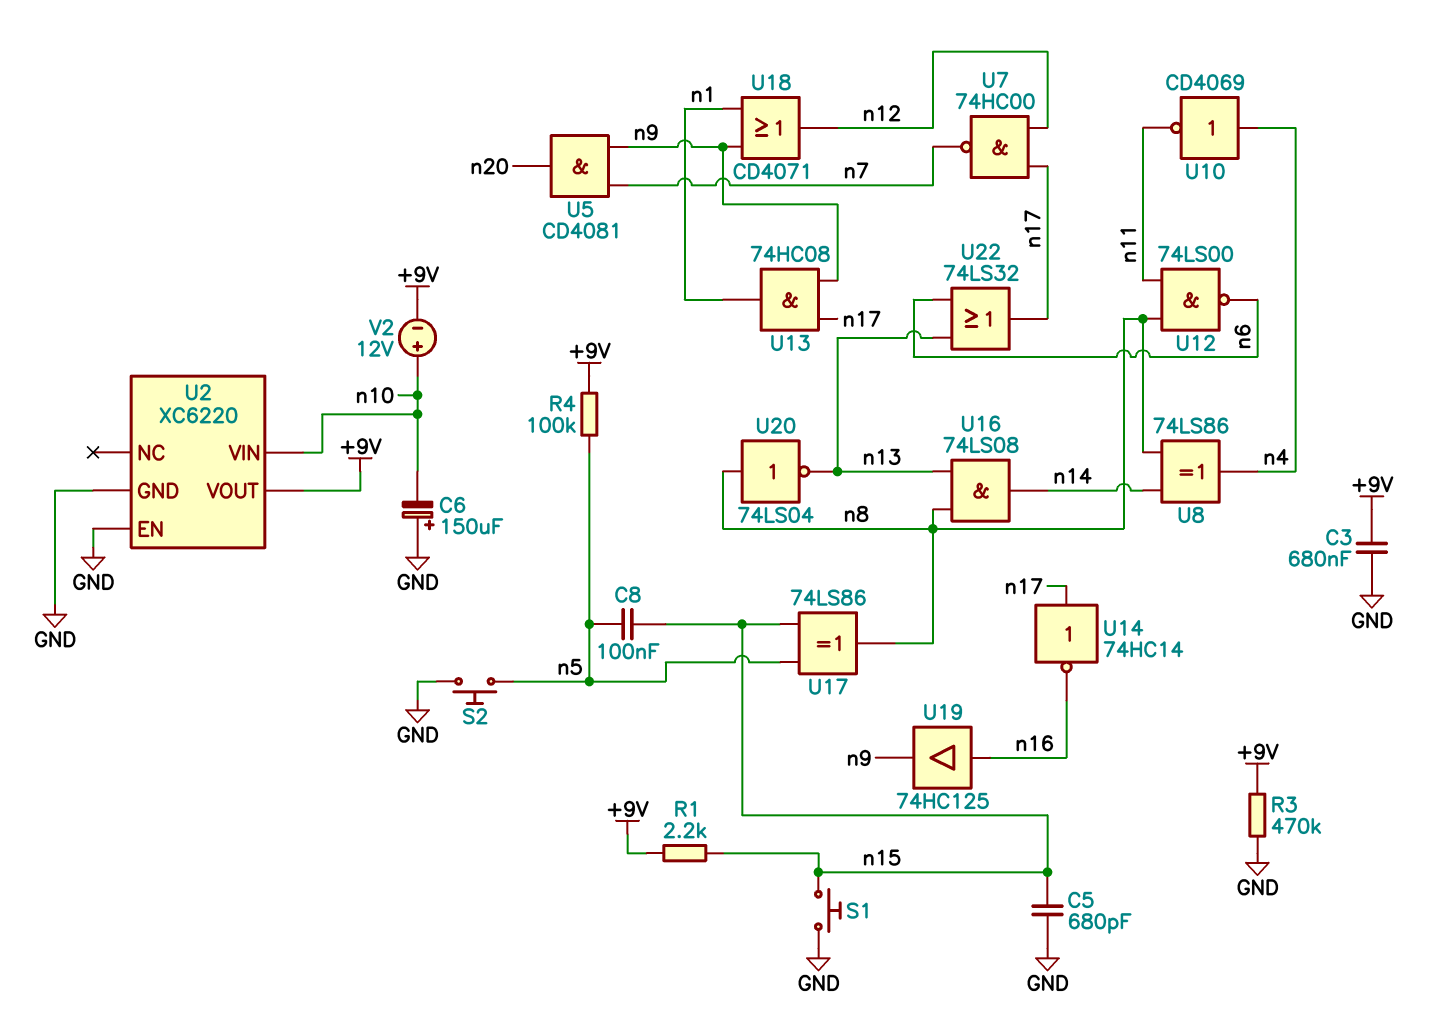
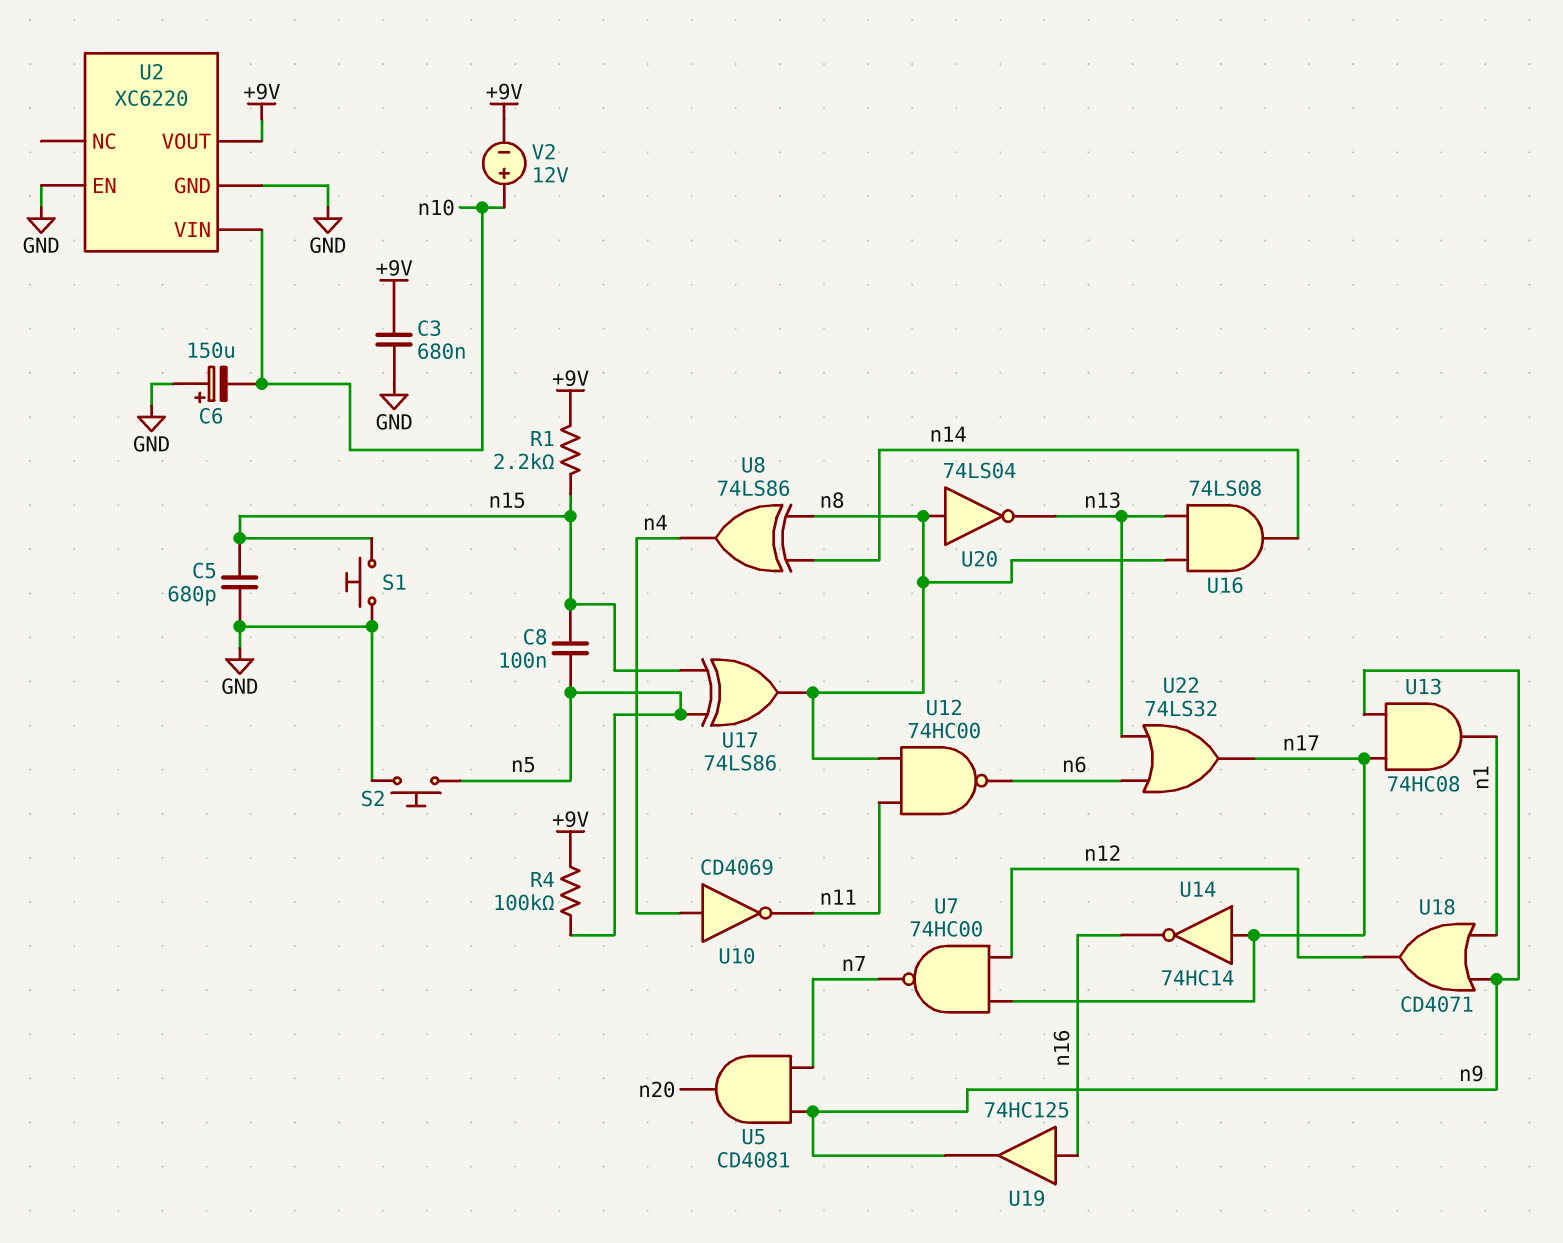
R3: 470k (+9V, GND) -> none
U12: NAND 74LS00 (in n8, in n11, out n6) -> NAND 74HC00 (in n8, in n11, out n6)

